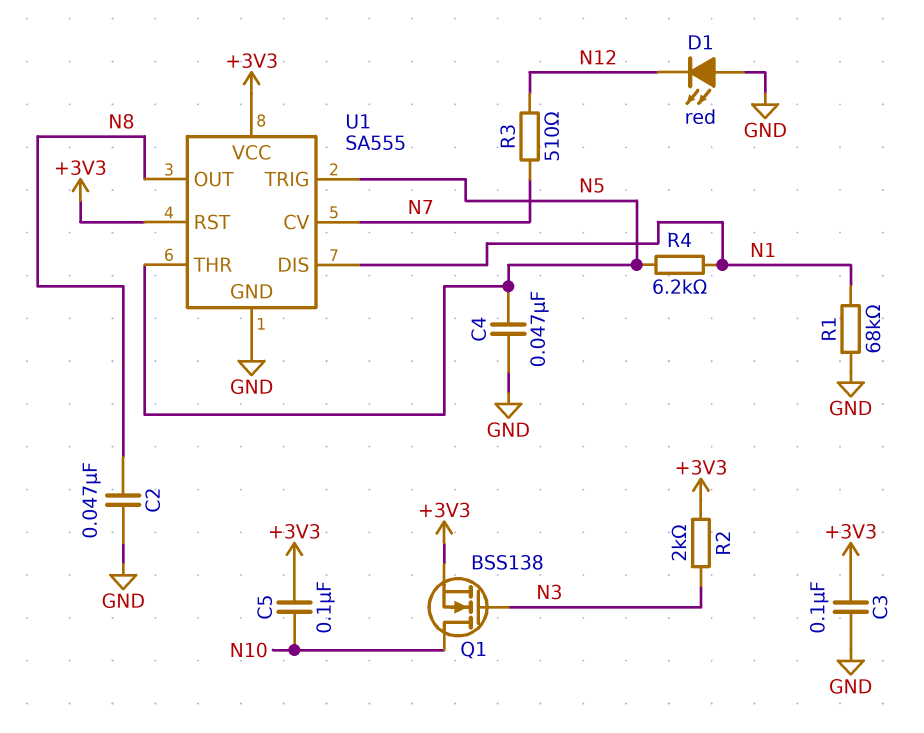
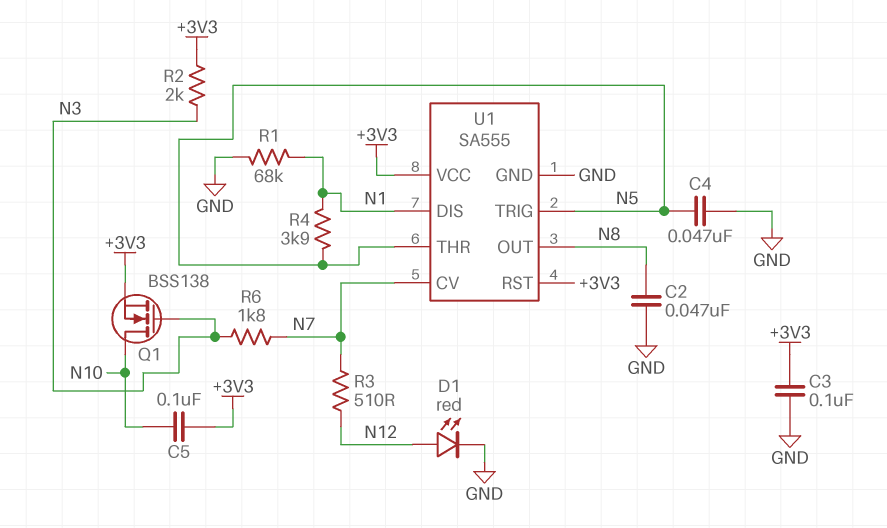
D1: LED red (A GND, K N12) -> LED red (A N12, K GND)
R4: 6.2k (N1, N5) -> 3.9k (N1, N5)
R6: none -> 1.8k (N3, N7)

